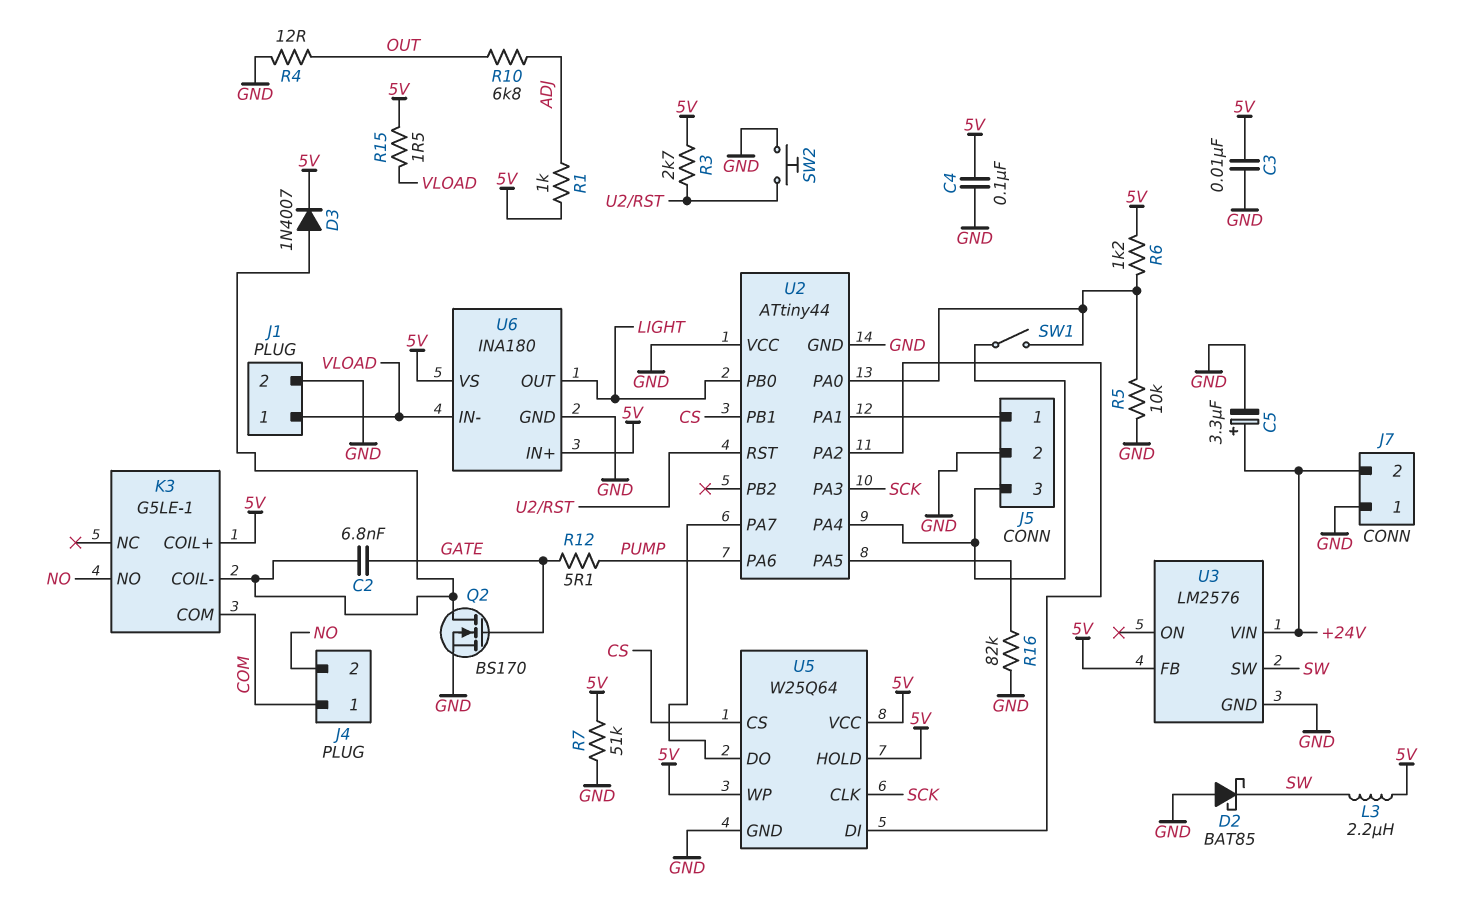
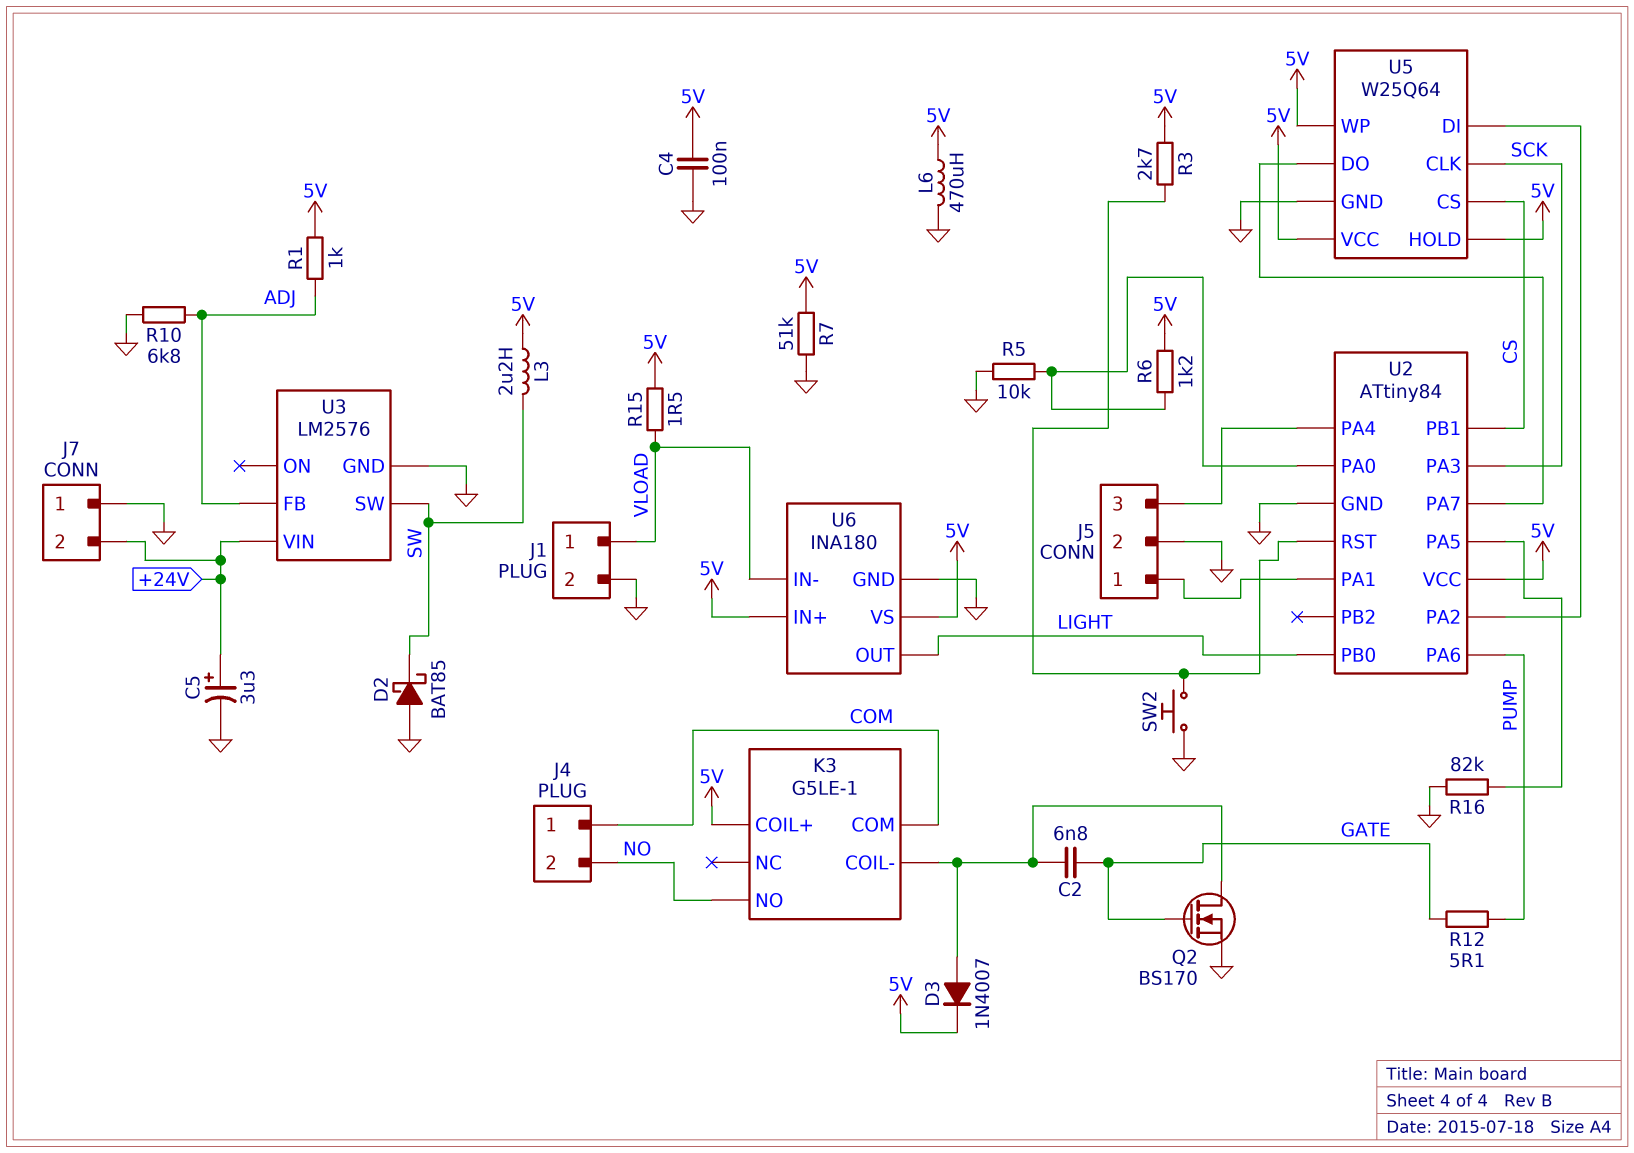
C3: 10nF (5V, GND) -> none
L6: none -> 470uH (5V, GND)
R4: 12 (GND, OUT) -> none
R10: 6.8k (ADJ, OUT) -> 6.8k (ADJ, GND)
SW1: switch (J5/3, U2/PA0) -> none
U2: ATtiny44 -> ATtiny84
U2 pin VCC: GND -> 5V
U3 pin FB: 5V -> ADJ

